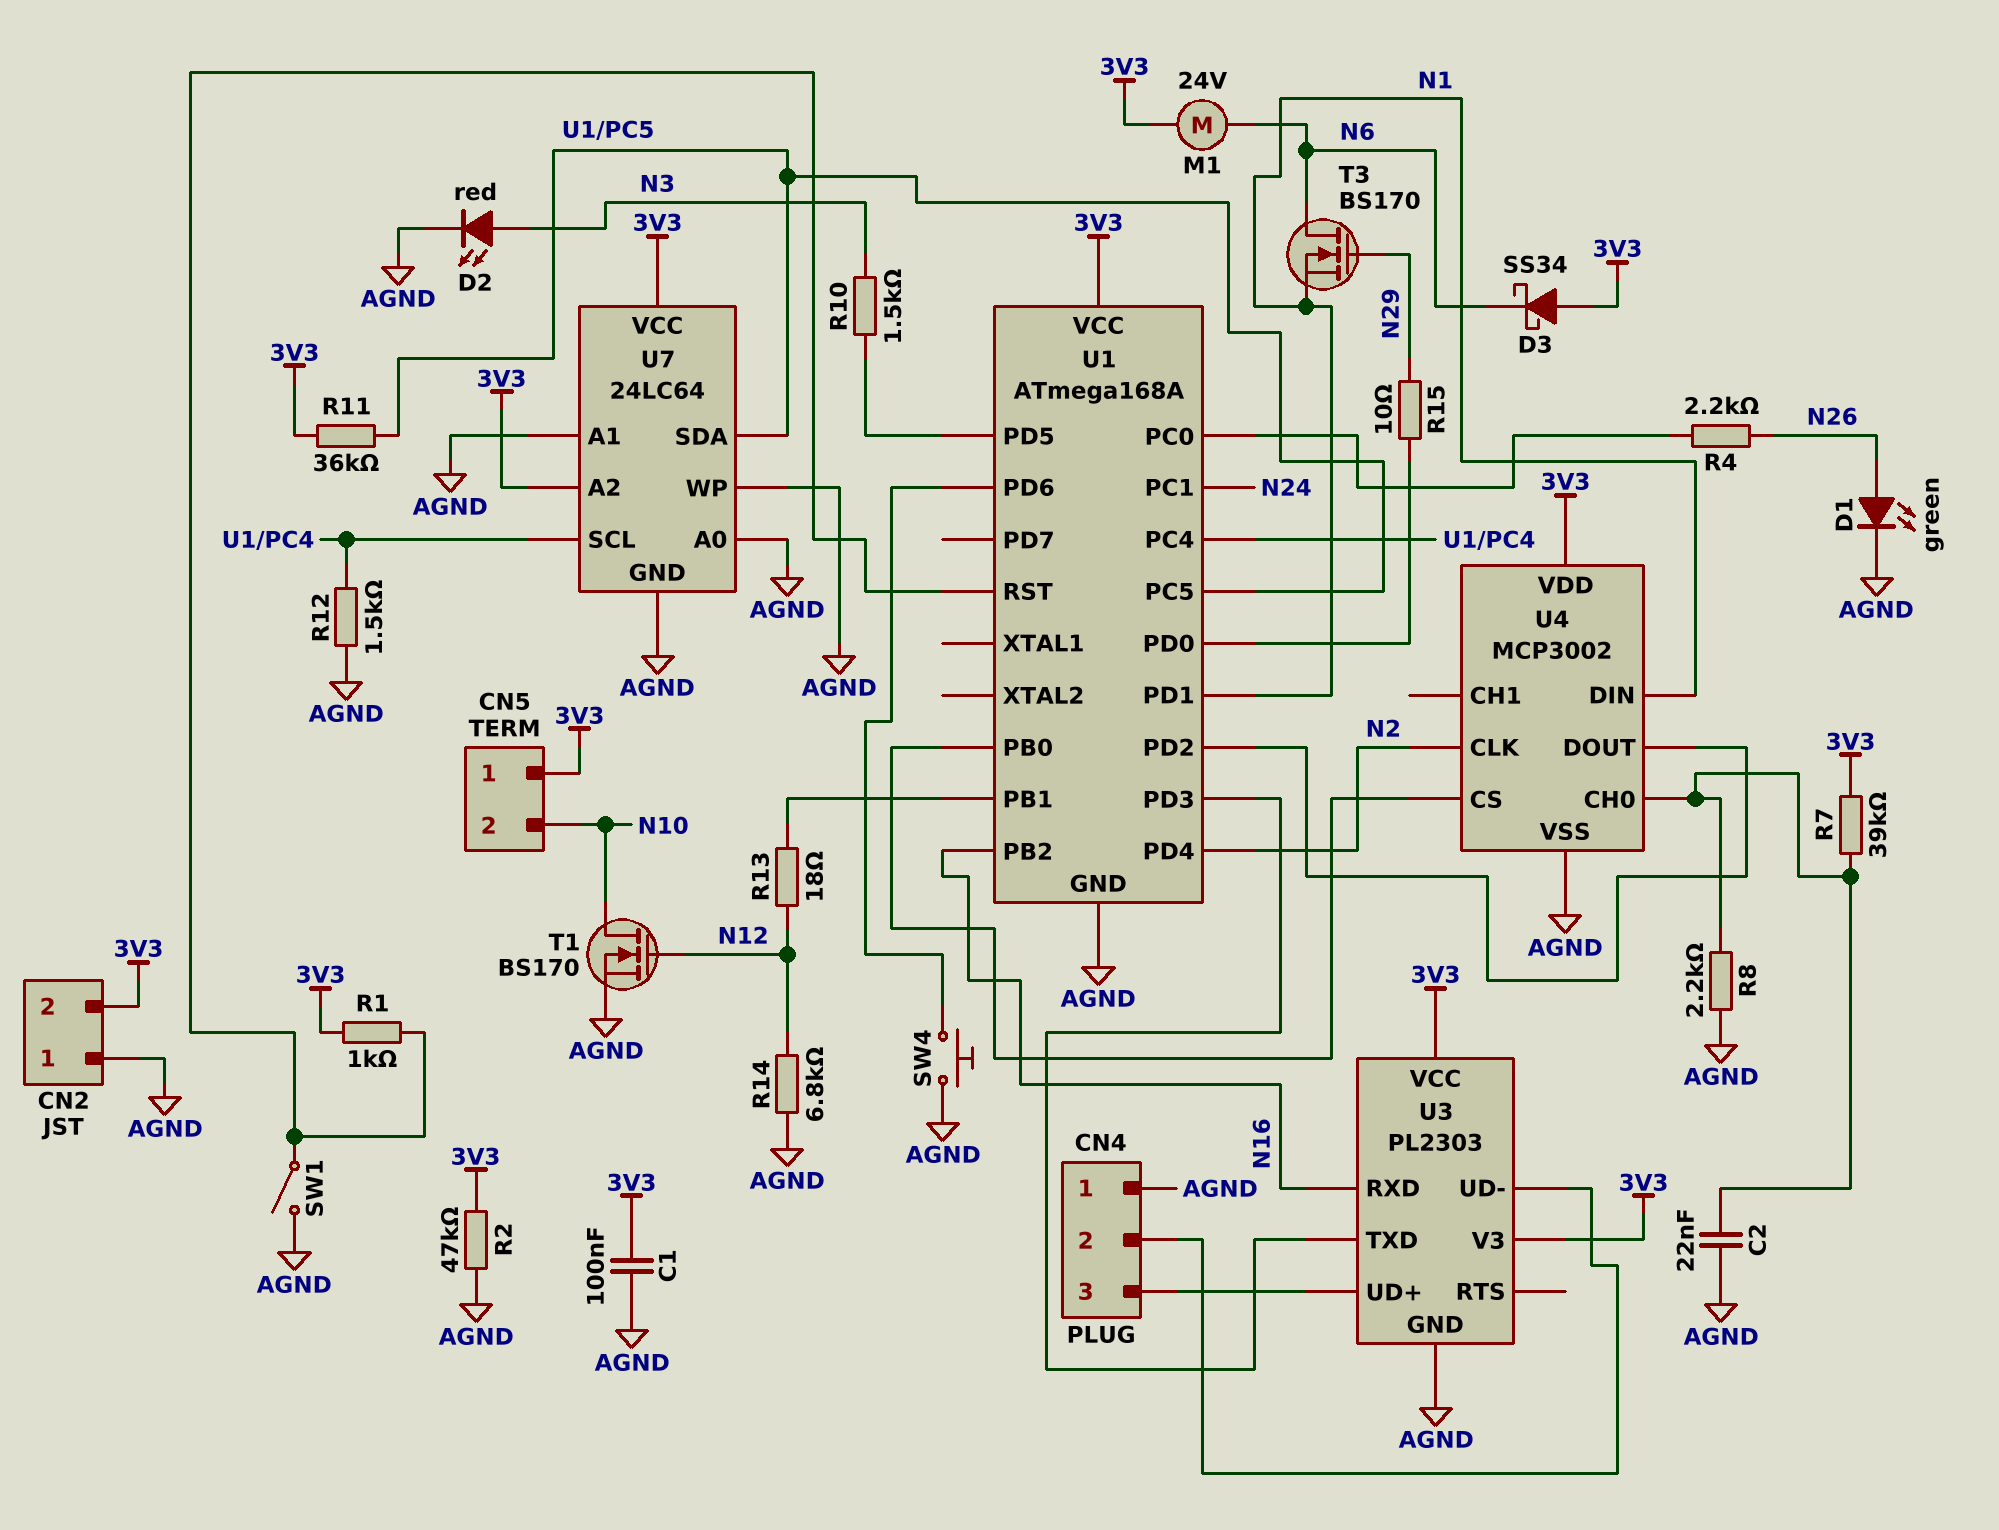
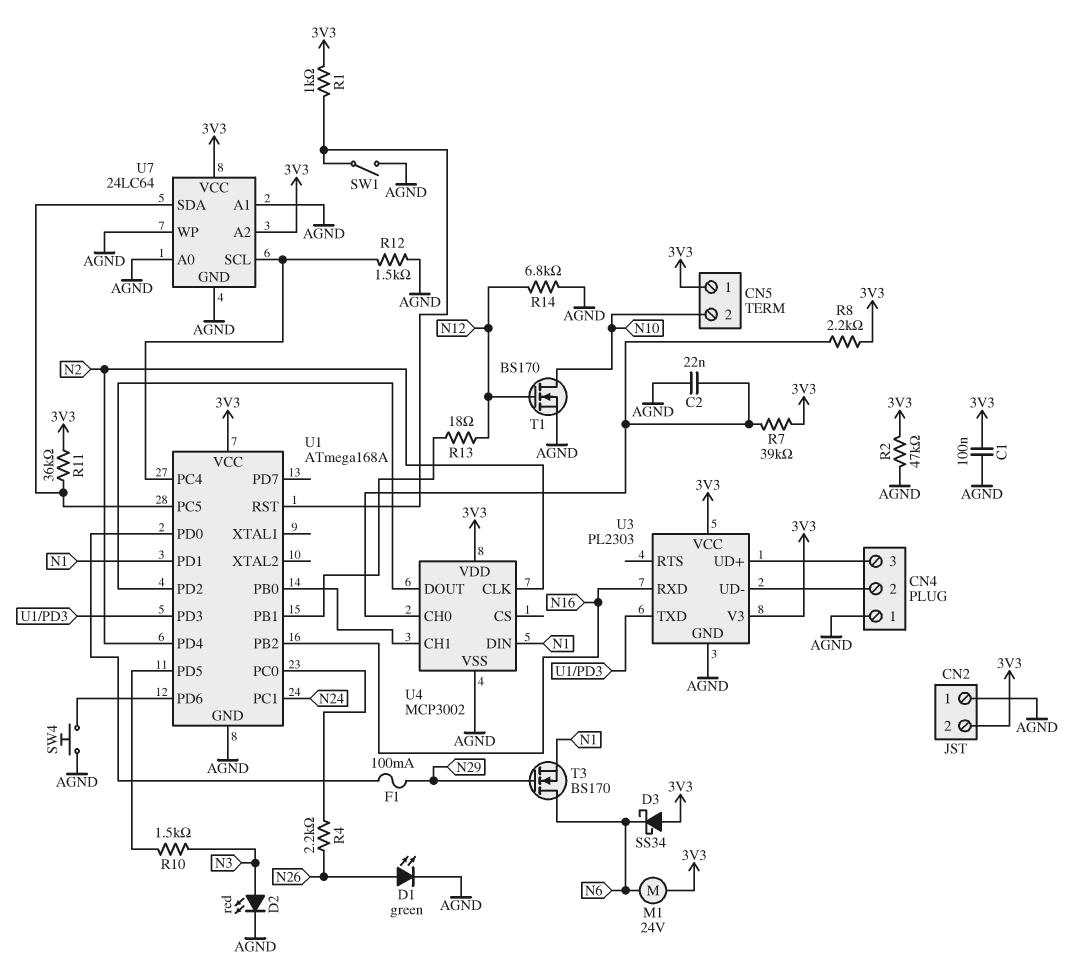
F1: none -> 100mA (N29, U1/PD0)
R8: 2.2k (AGND, U4/CH0) -> 2.2k (3V3, U4/CH0)
R15: 10 (N29, U1/PD0) -> none
U4 pin CH1: none -> U1/PB0
U4 pin CS: U1/PB0 -> none

